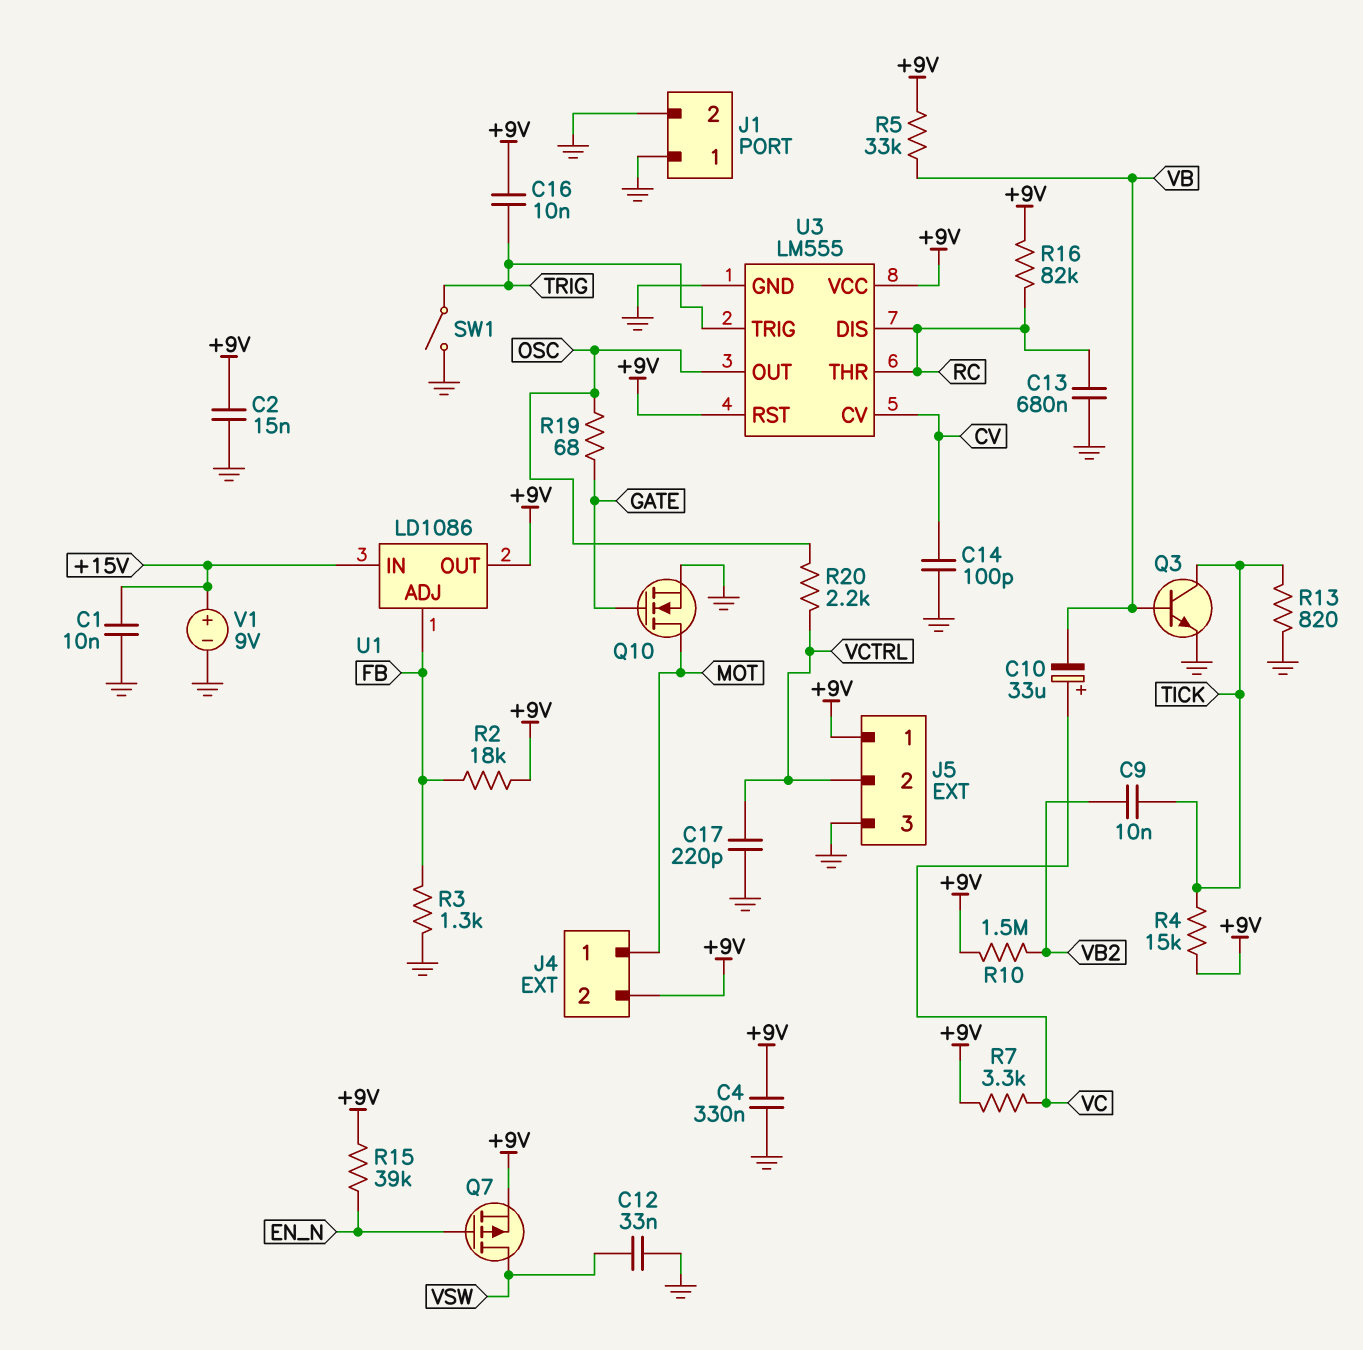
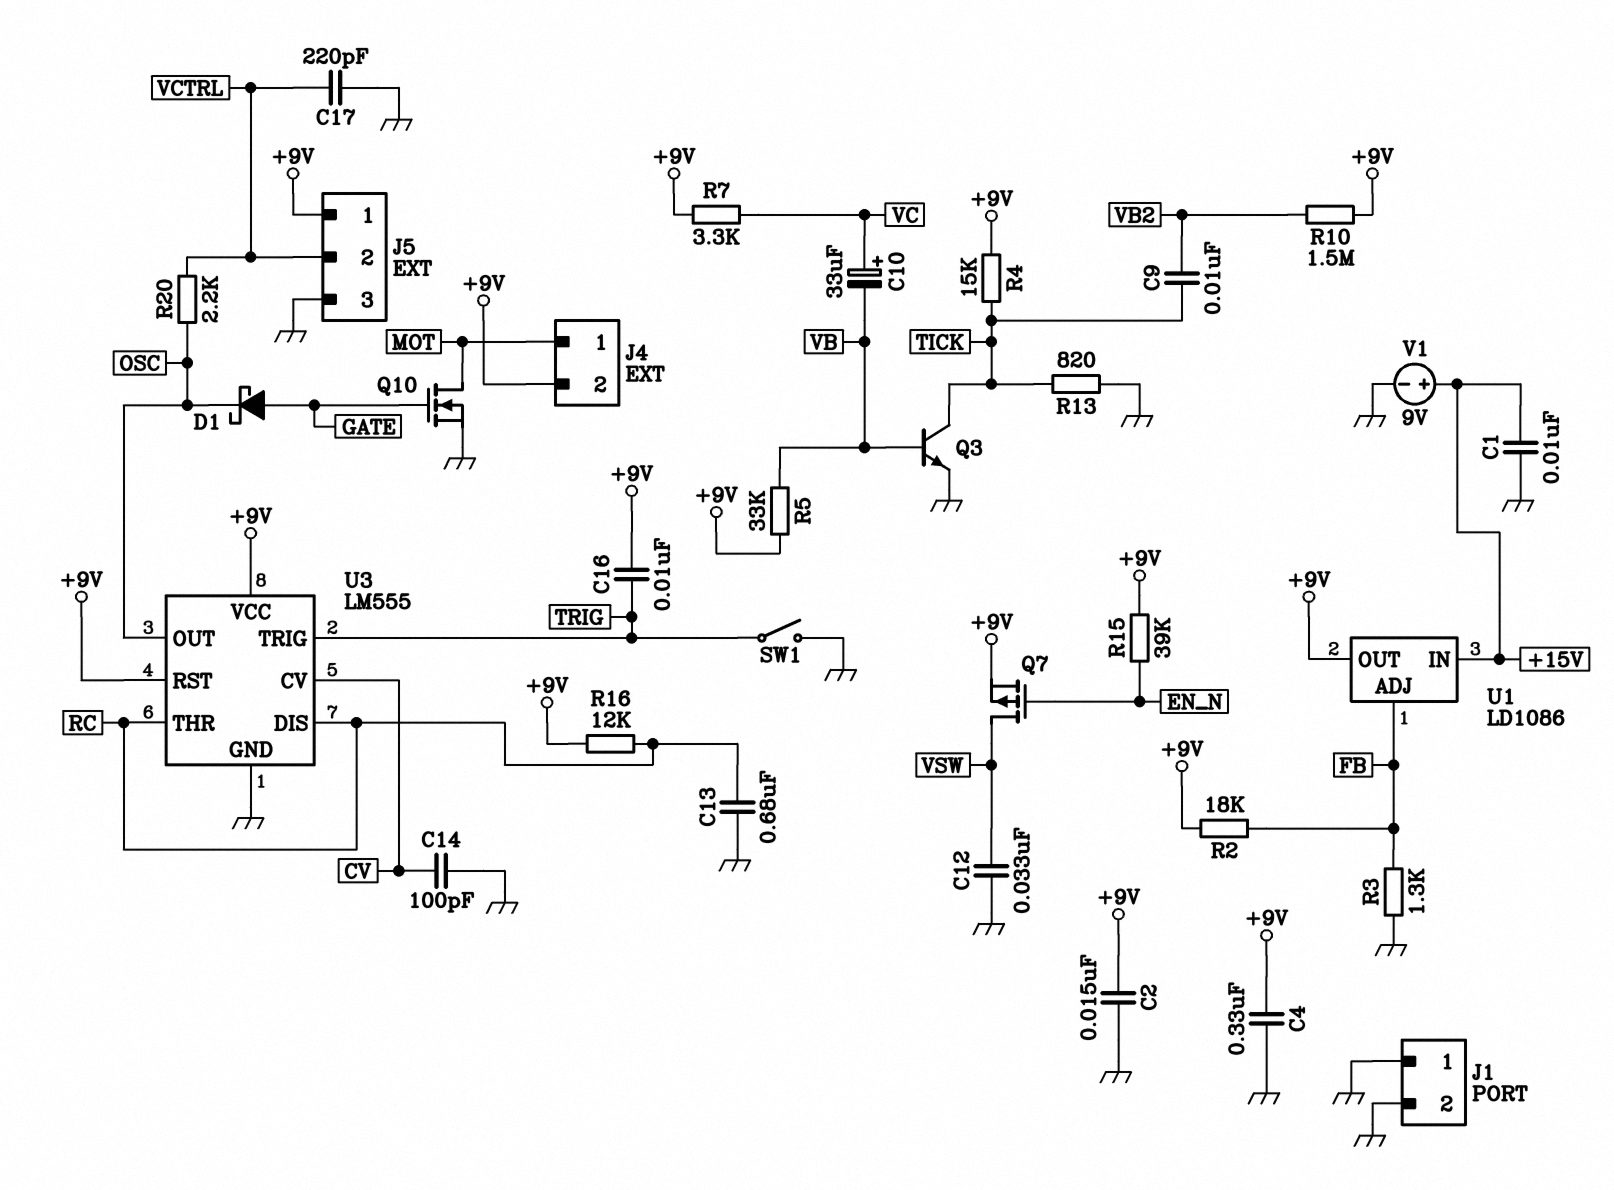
D1: none -> schottky (A GATE, K OSC)
R16: 82k (+9V, RC) -> 12k (+9V, RC)
R19: 68 (GATE, OSC) -> none

